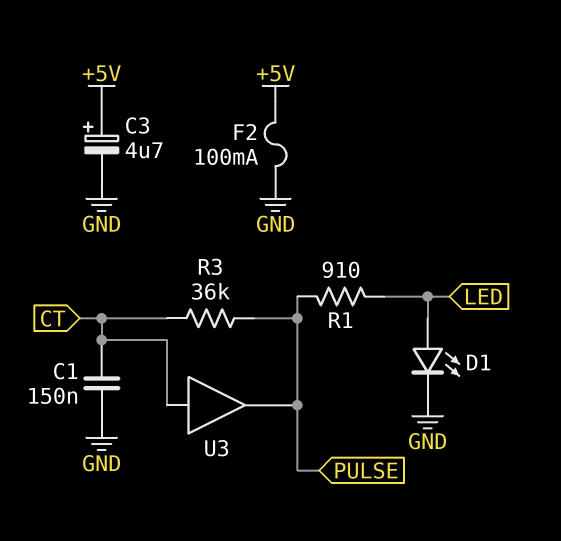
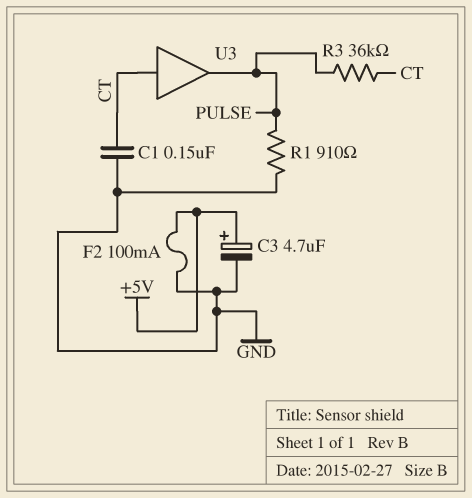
D1: LED (A LED, K GND) -> none
R1: 910 (LED, PULSE) -> 910 (GND, PULSE)

